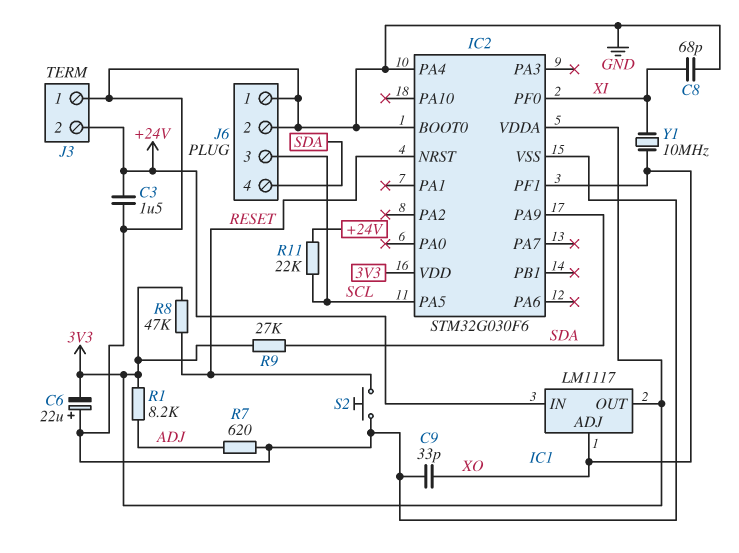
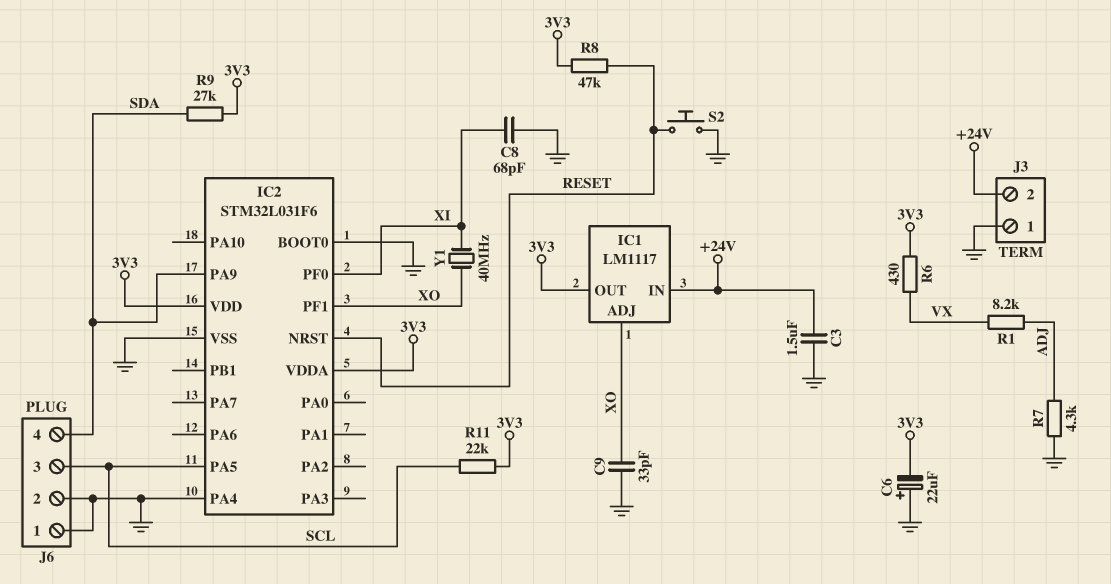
IC2: STM32G030F6 -> STM32L031F6
R1: 8.2k (3V3, ADJ) -> 8.2k (ADJ, VX)
R6: none -> 430 (3V3, VX)
R7: 620 (ADJ, GND) -> 4.3k (ADJ, GND)
R11: 22k (+24V, SCL) -> 22k (3V3, SCL)
Y1: 10MHz (XI, XO) -> 40MHz (XI, XO)

